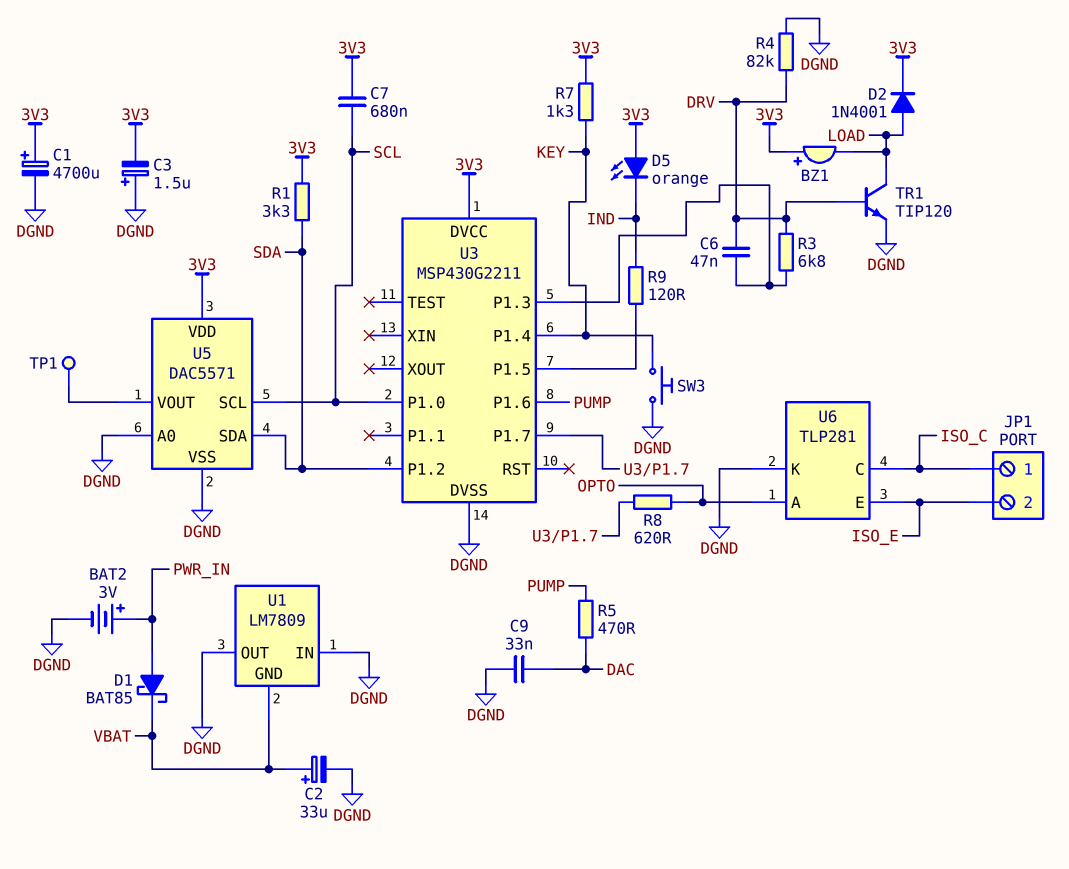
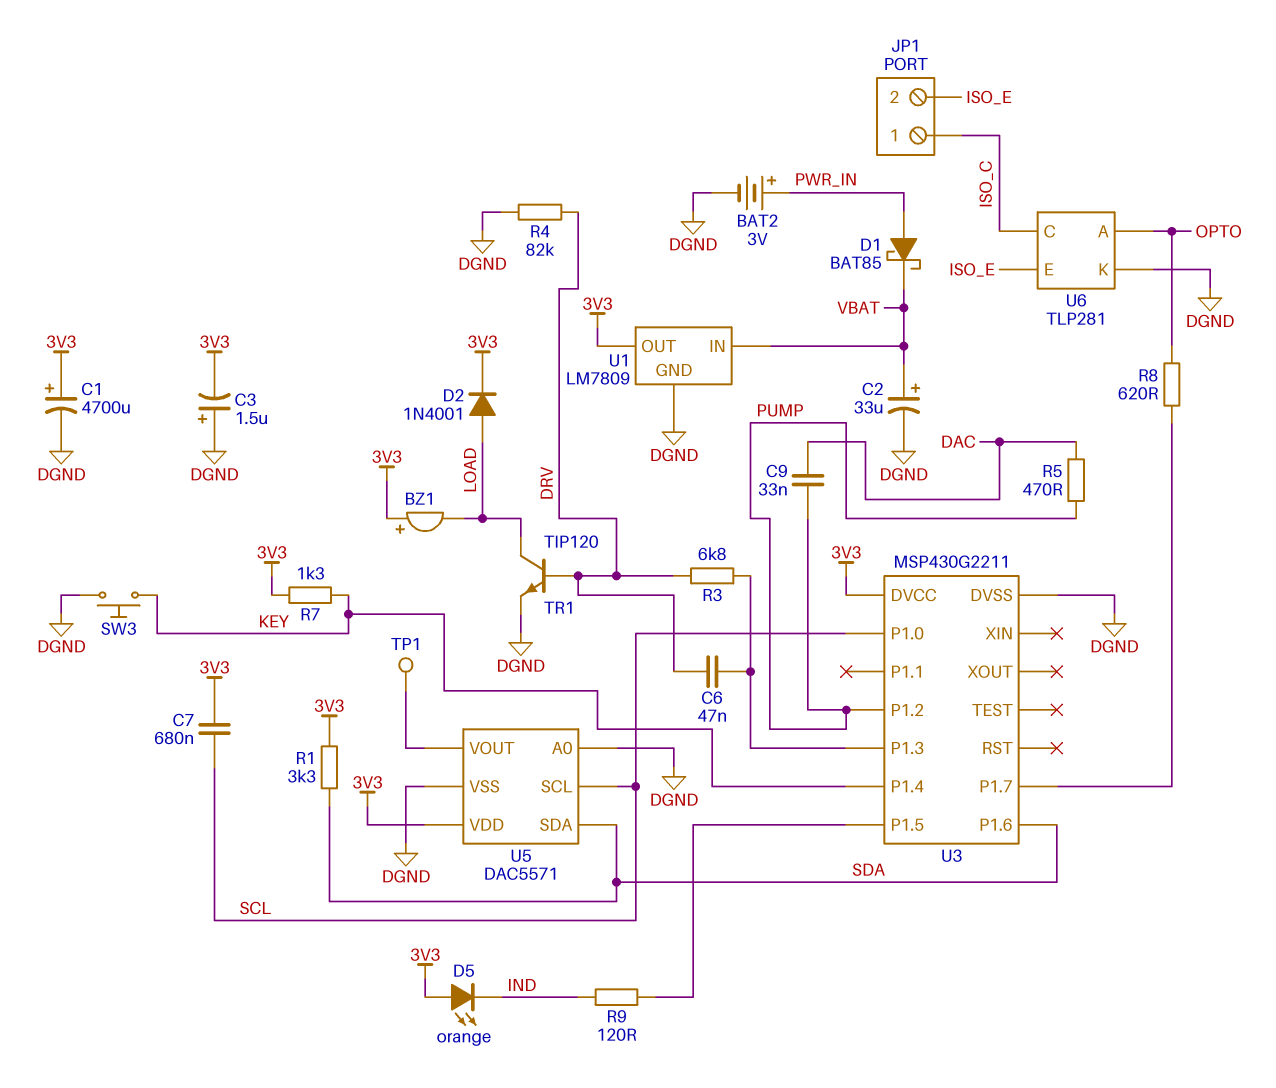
C9: 33nF (DAC, DGND) -> 33nF (DAC, PUMP)
U1 pin GND: VBAT -> DGND
U1 pin IN: DGND -> VBAT
U1 pin OUT: DGND -> 3V3
U3 pin P1.2: SDA -> PUMP
U3 pin P1.6: PUMP -> SDA

